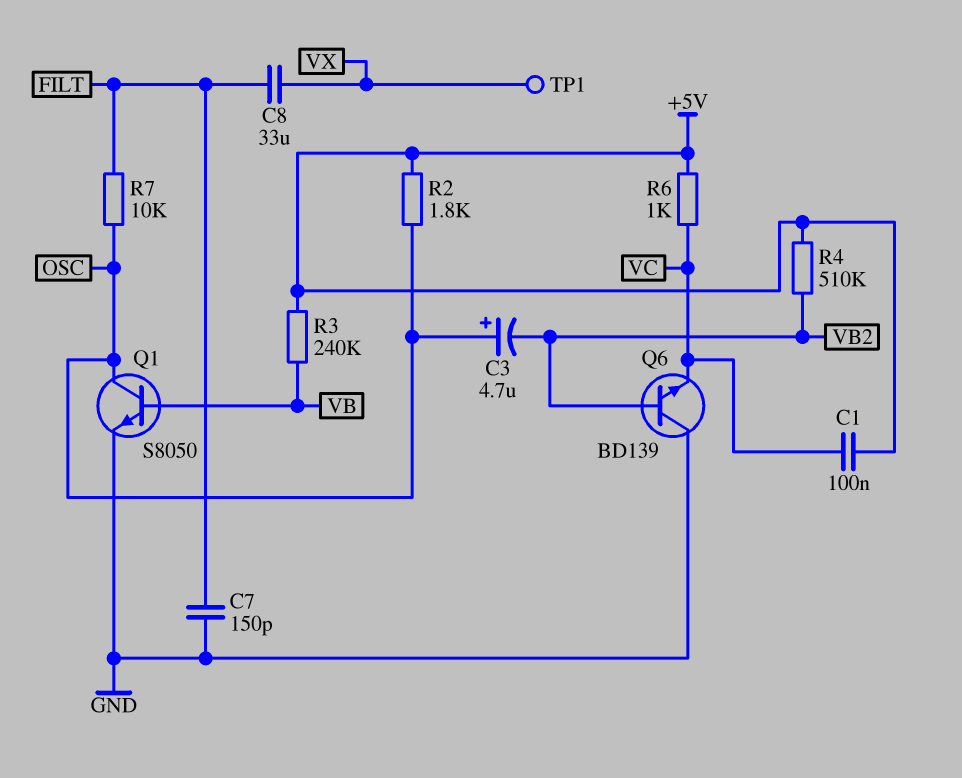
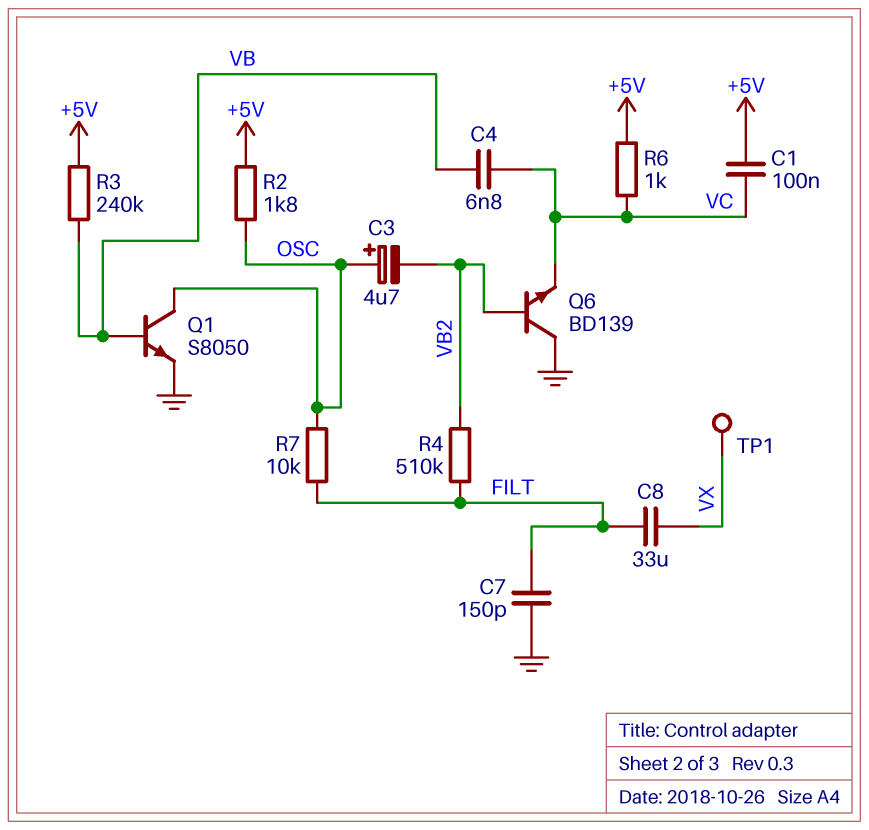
C4: none -> 6.8nF (VB, VC)
R4: 510k (+5V, VB2) -> 510k (FILT, VB2)

